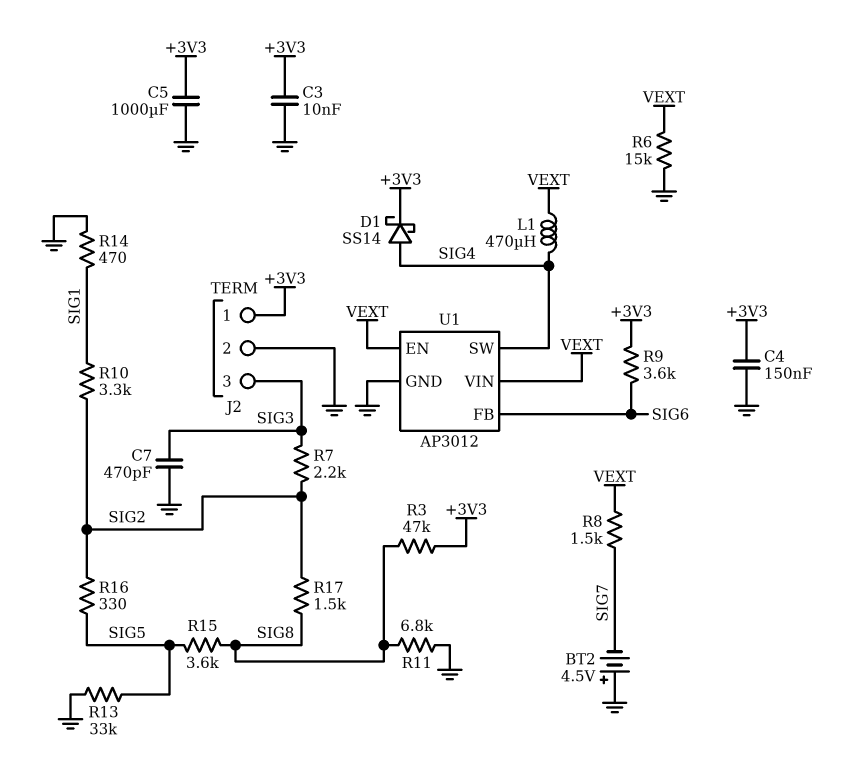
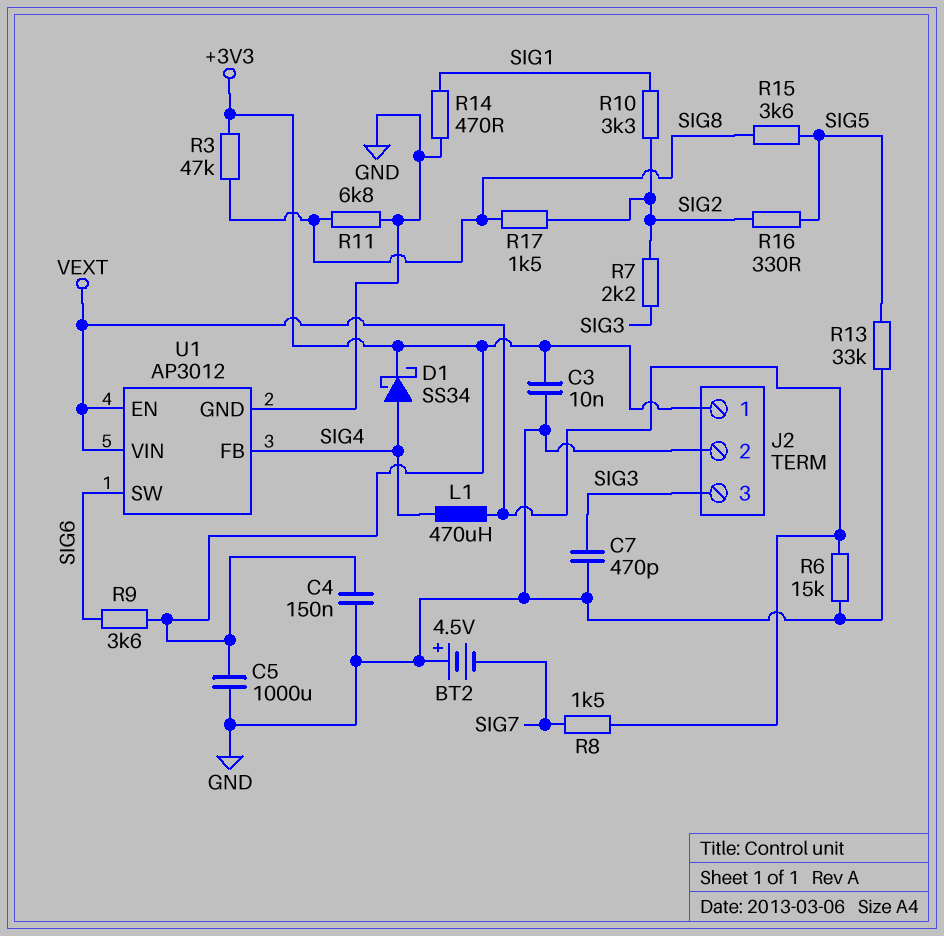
D1: schottky SS14 (A SIG4, K +3V3) -> schottky SS34 (A SIG4, K +3V3)
U1 pin FB: SIG6 -> SIG4
U1 pin SW: SIG4 -> SIG6

